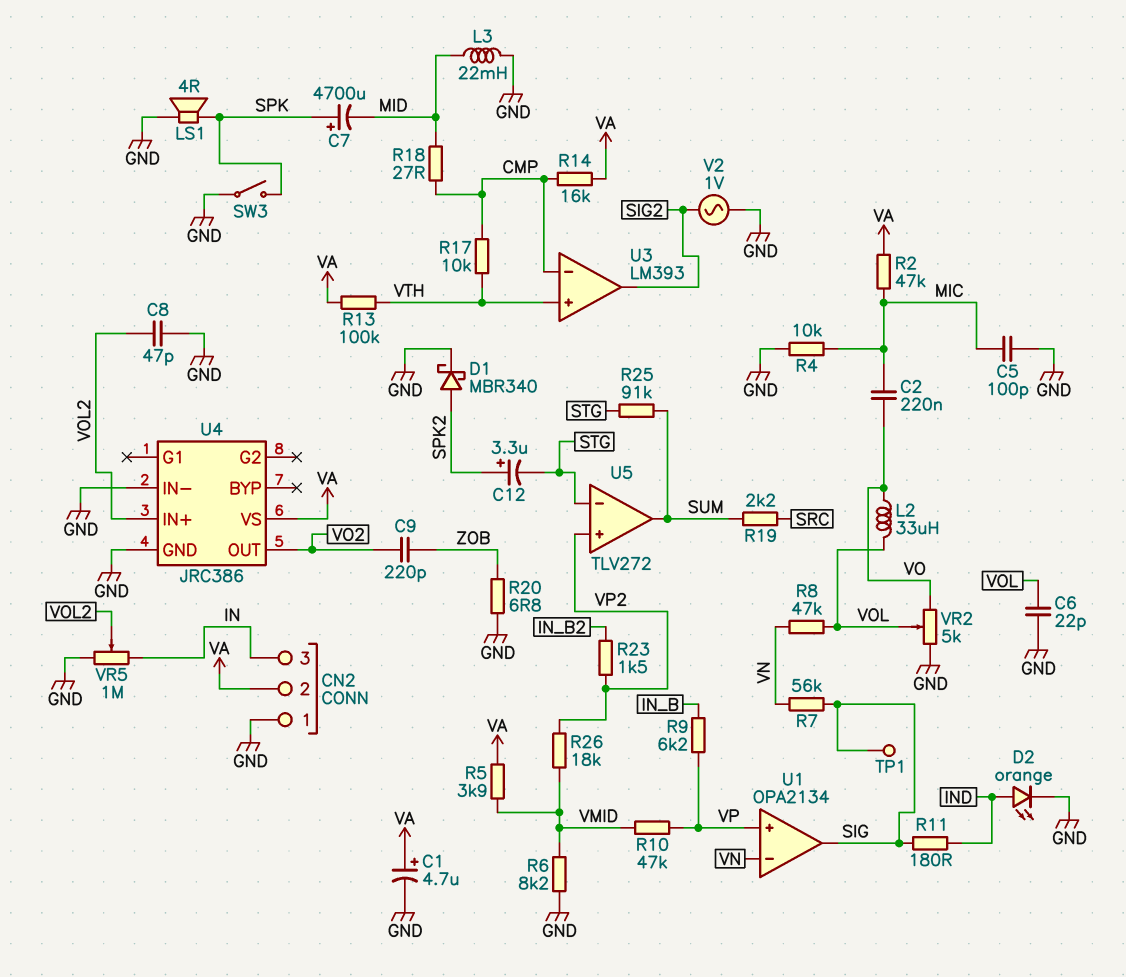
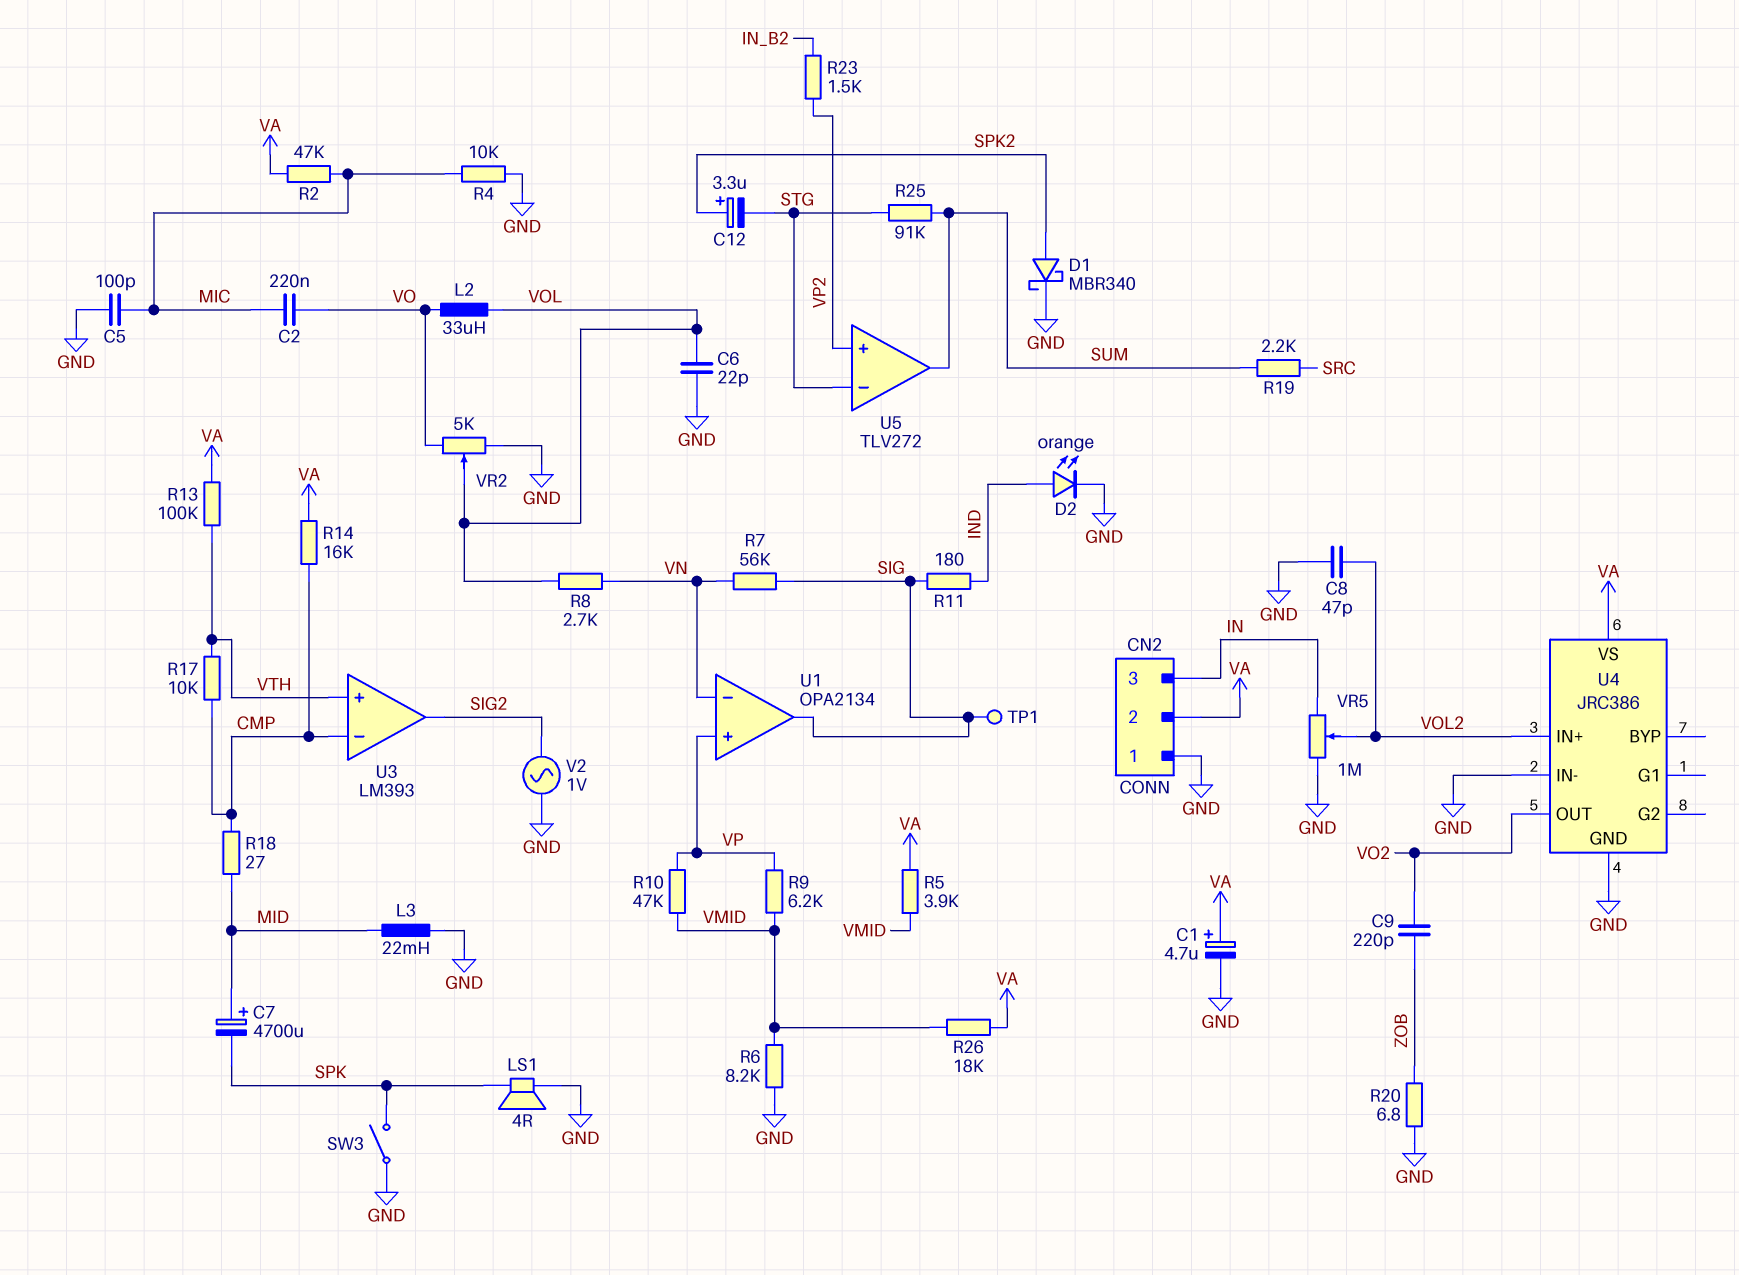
C7: 4700uF (plus SPK, minus MID) -> 4700uF (plus MID, minus SPK)
R8: 47k (VN, VOL) -> 2.7k (VN, VOL)
R9: 6.2k (IN_B, VP) -> 6.2k (VMID, VP)
R26: 18k (VMID, VP2) -> 18k (VA, VMID)

